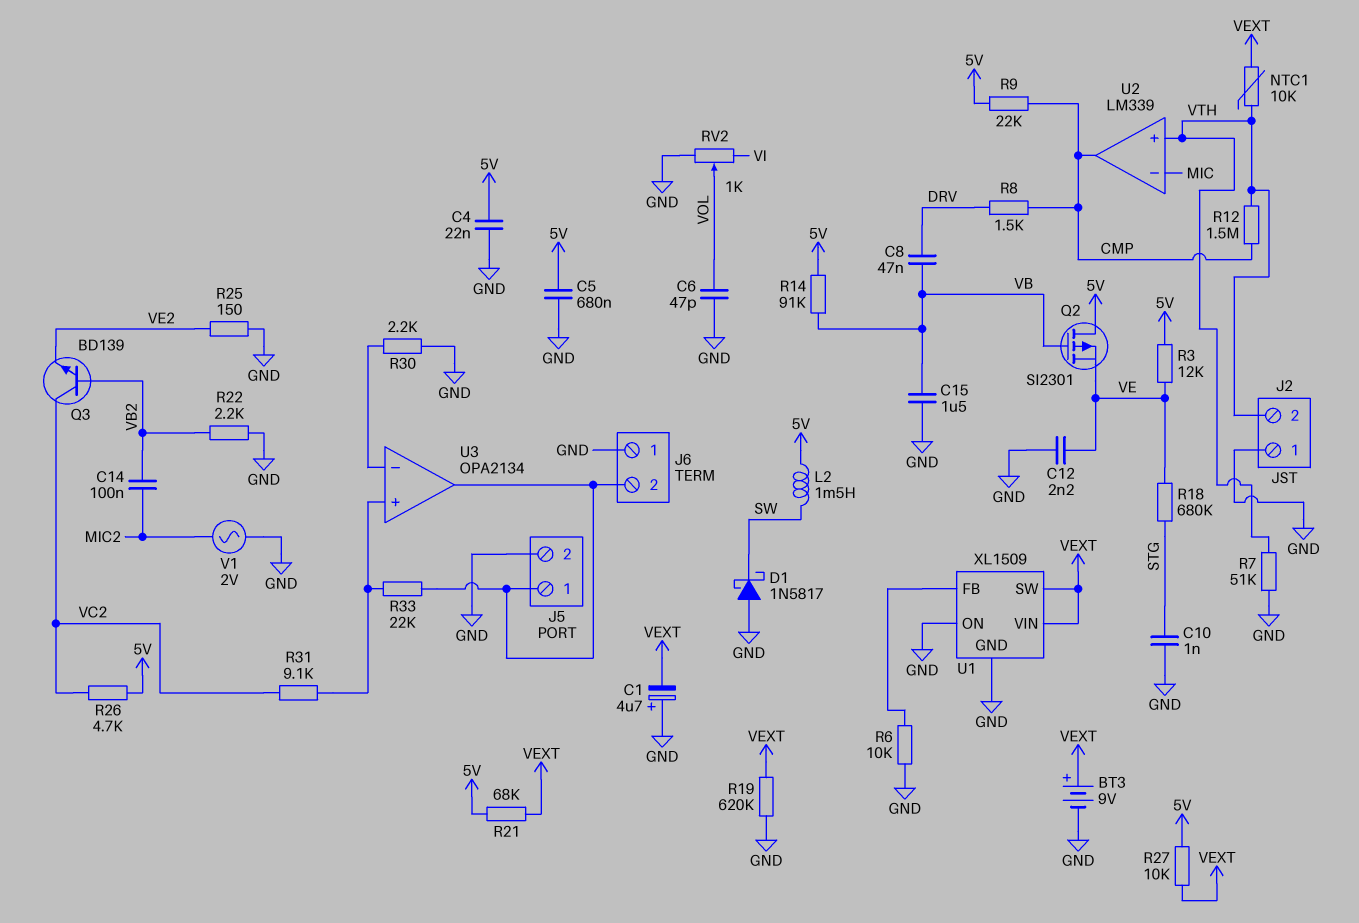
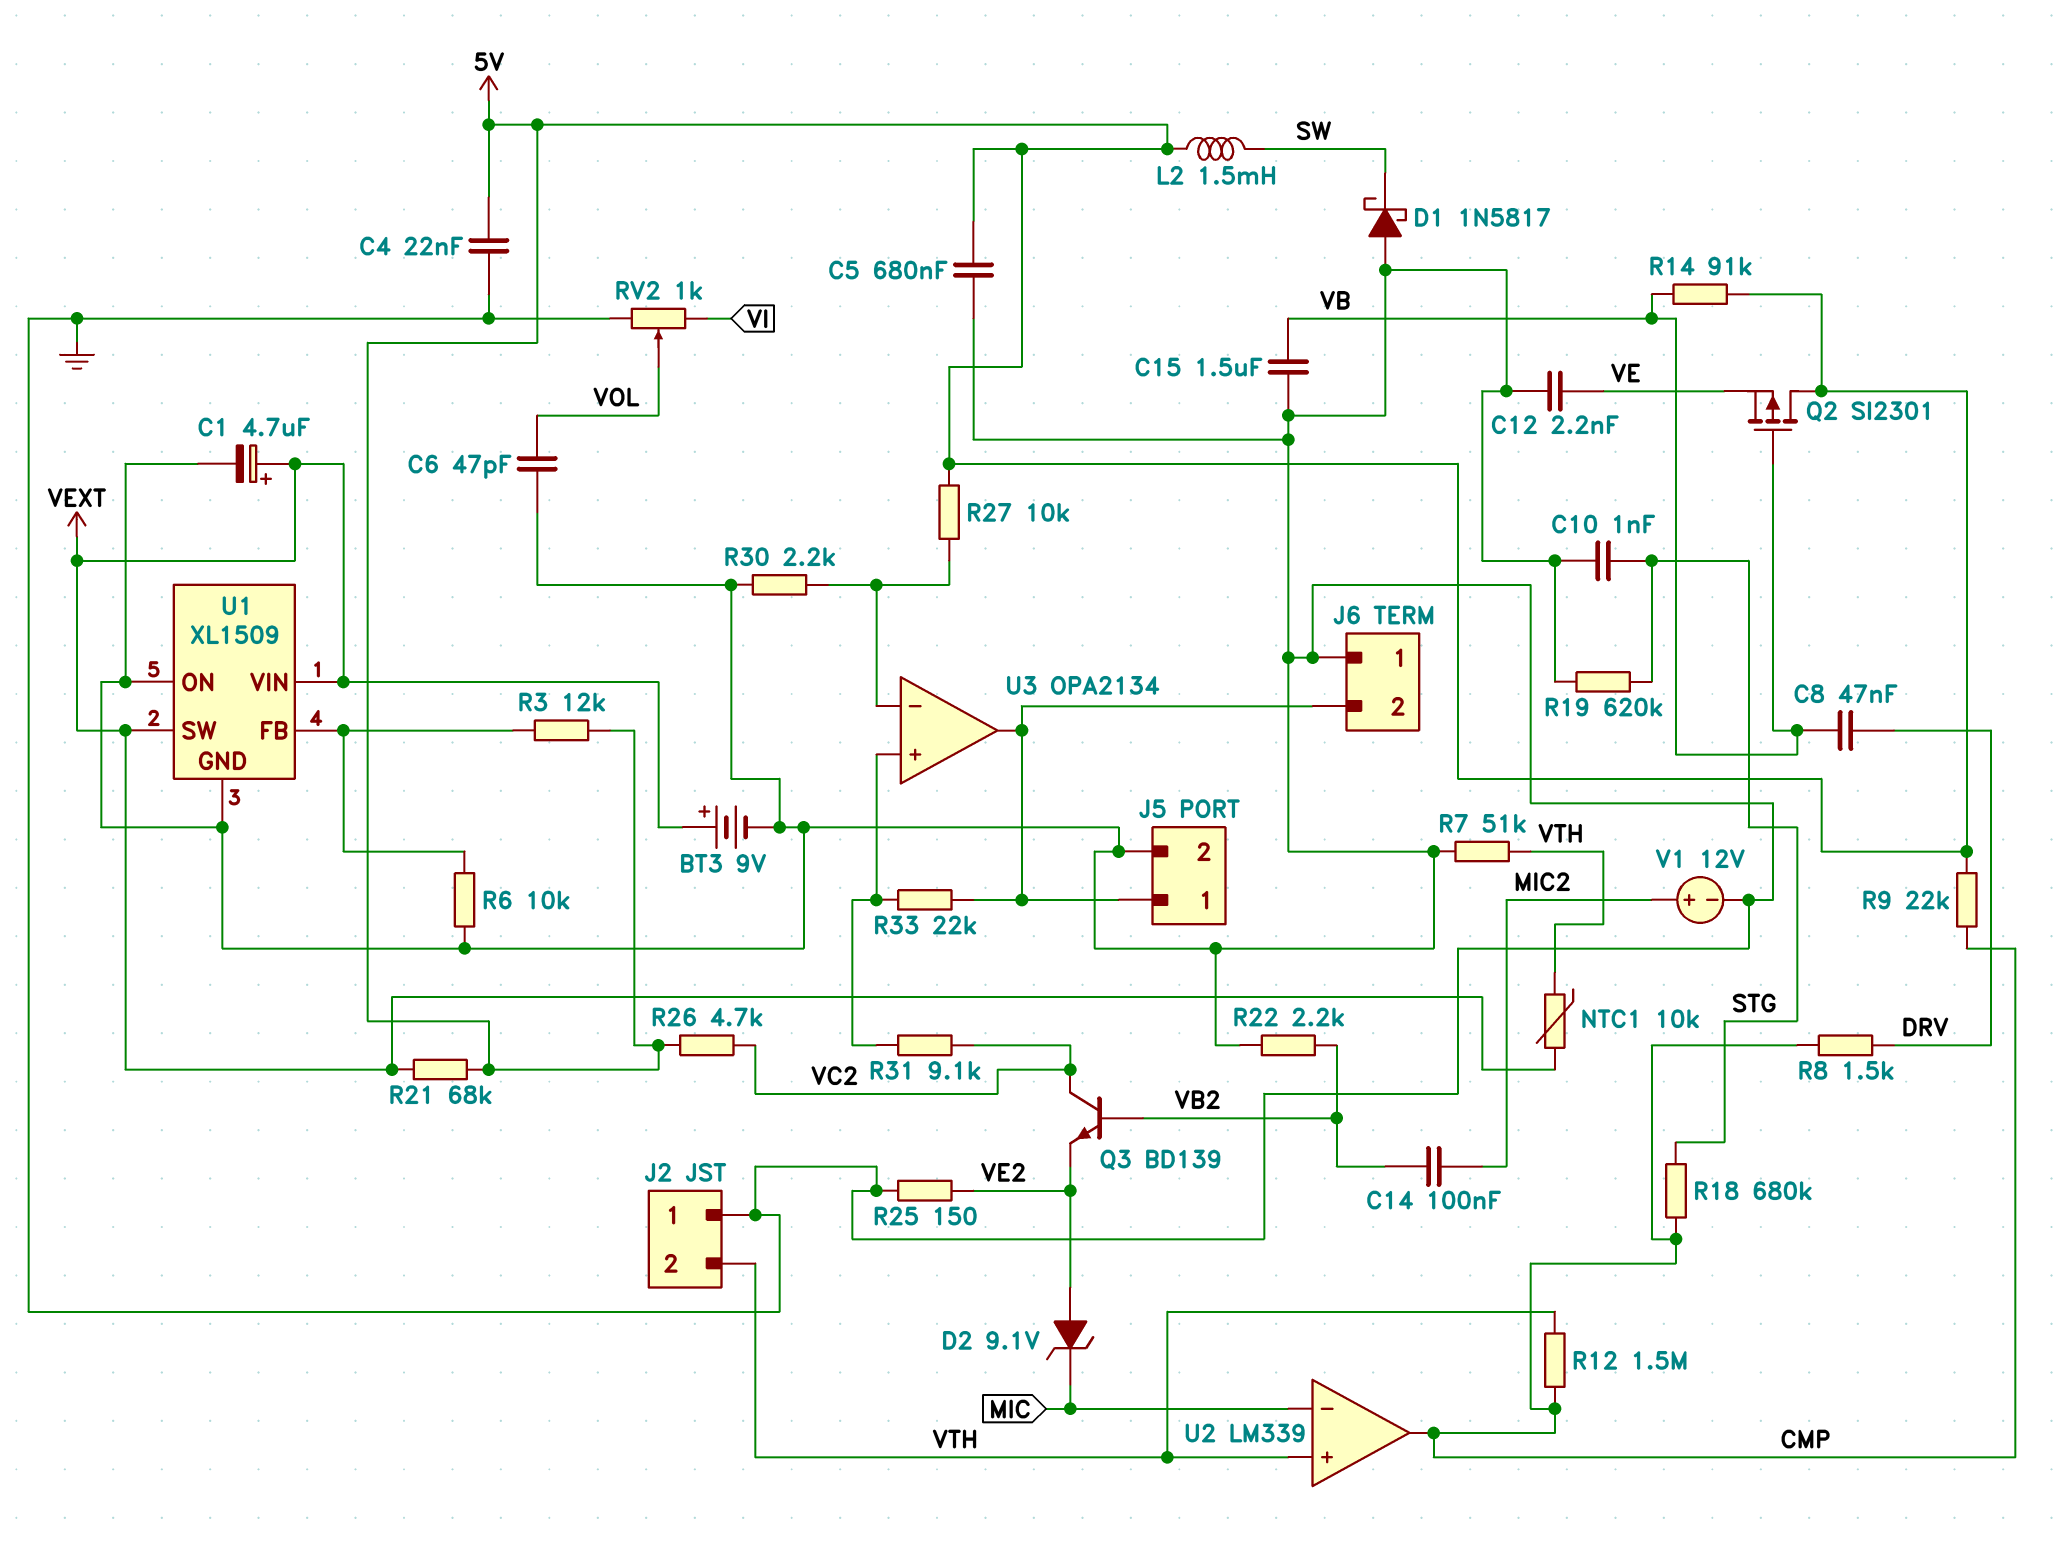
C1: 4.7uF (plus GND, minus VEXT) -> 4.7uF (plus VEXT, minus GND)
D2: none -> zener 9.1V (A VE2, K MIC)
R3: 12k (5V, VE) -> 12k (5V, U1/FB)
R18: 680k (STG, VE) -> 680k (CMP, STG)
R19: 620k (GND, VEXT) -> 620k (GND, STG)
R27: 10k (5V, VEXT) -> 10k (5V, U3/in-)
V1: AC 2V (GND, MIC2) -> 12V (plus MIC2, minus GND)

